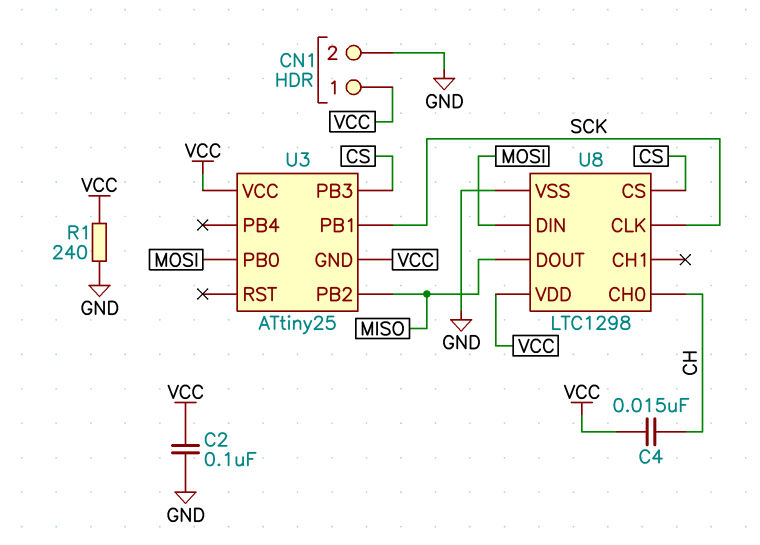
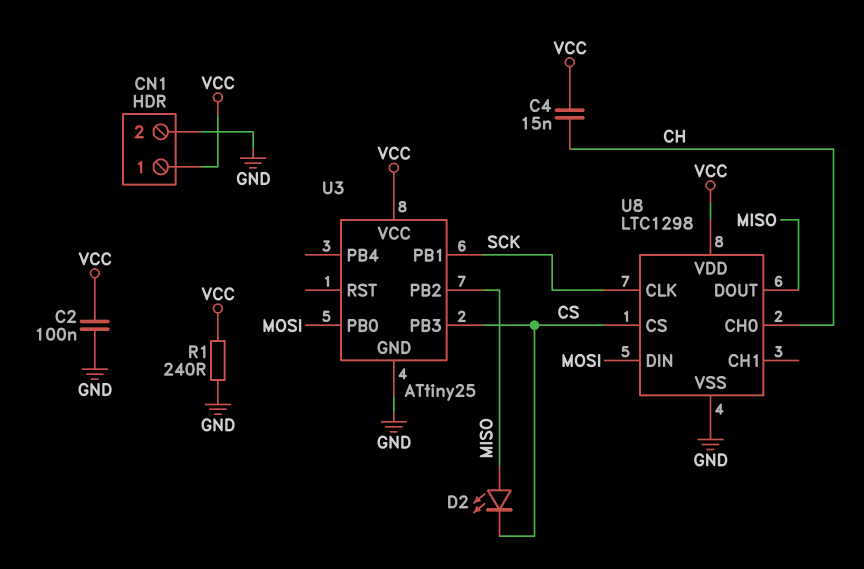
D2: none -> LED (A MISO, K CS)
U3 pin GND: VCC -> GND

